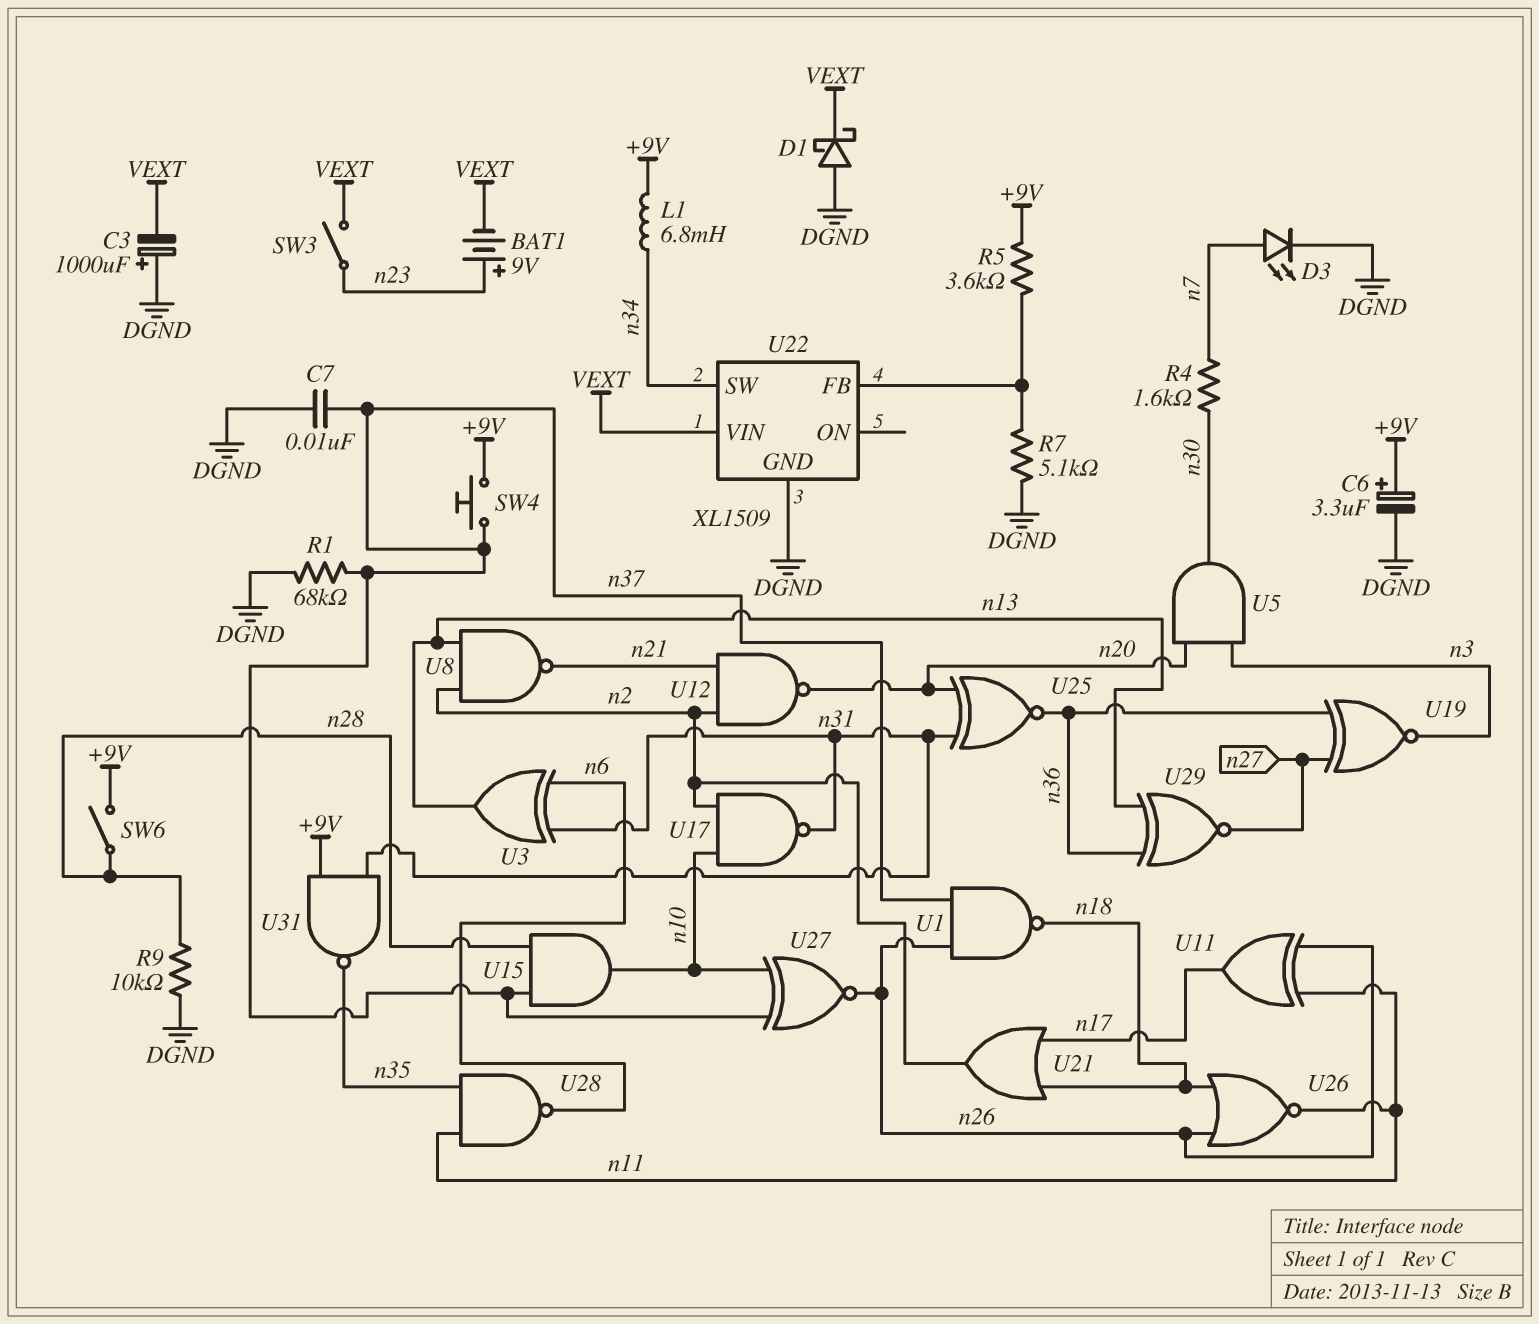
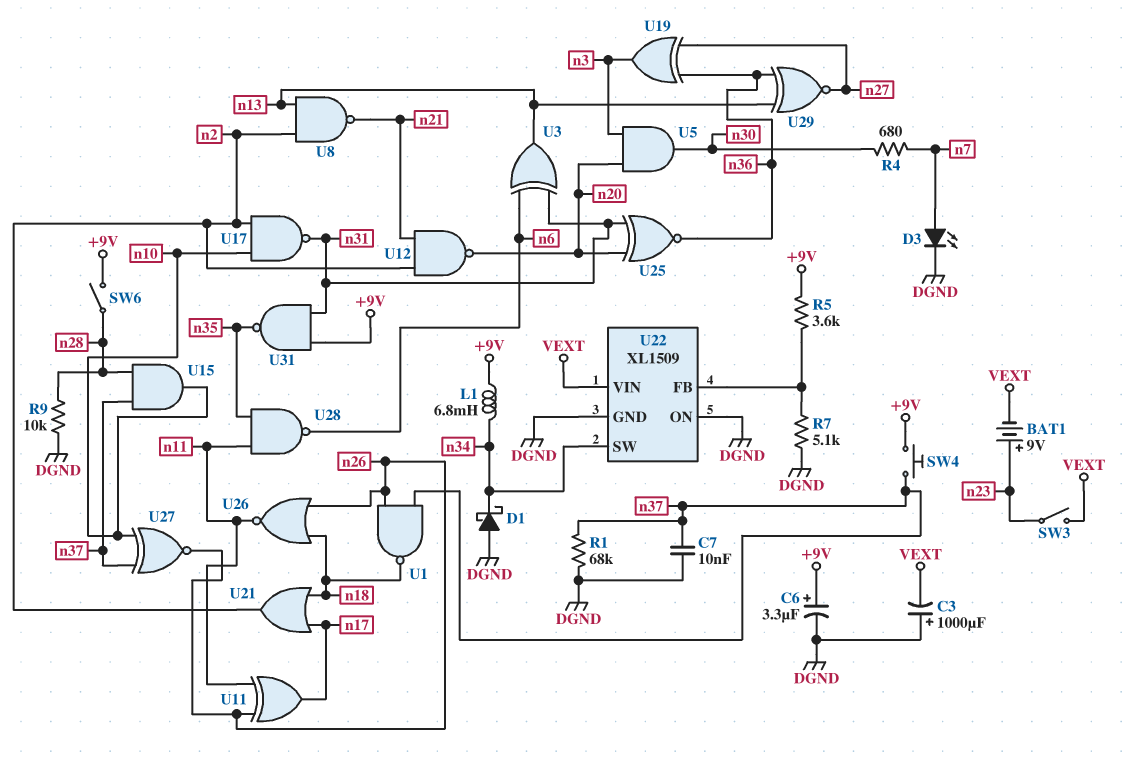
D1: schottky (A DGND, K VEXT) -> schottky (A DGND, K n34)
R4: 1.6k (n7, n30) -> 680 (n7, n30)
U19: XNOR (in n27, in n36, out n3) -> XOR (in n27, in n36, out n3)
U22 pin ON: none -> DGND

